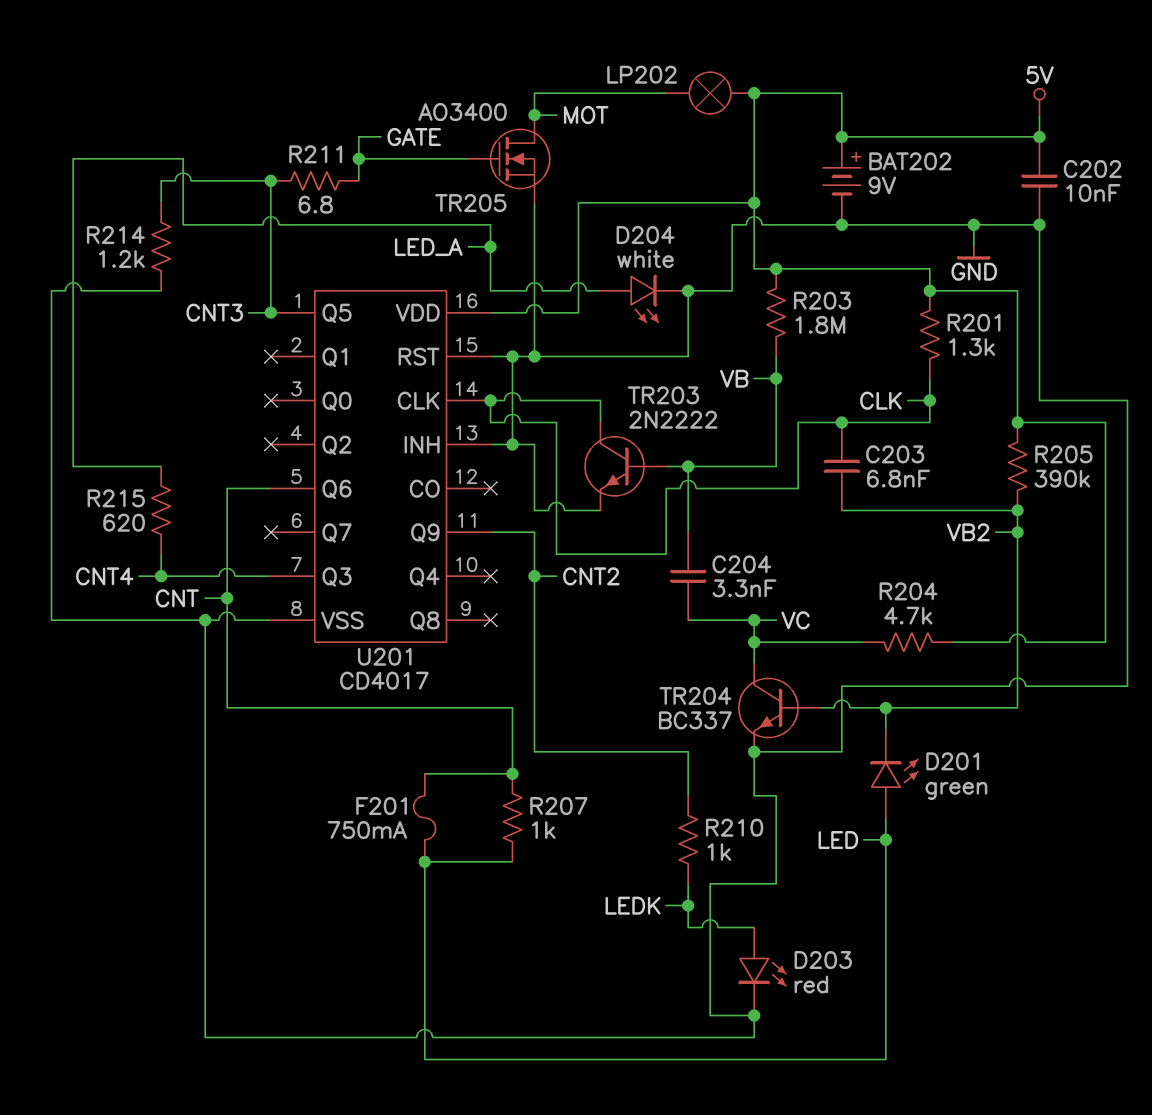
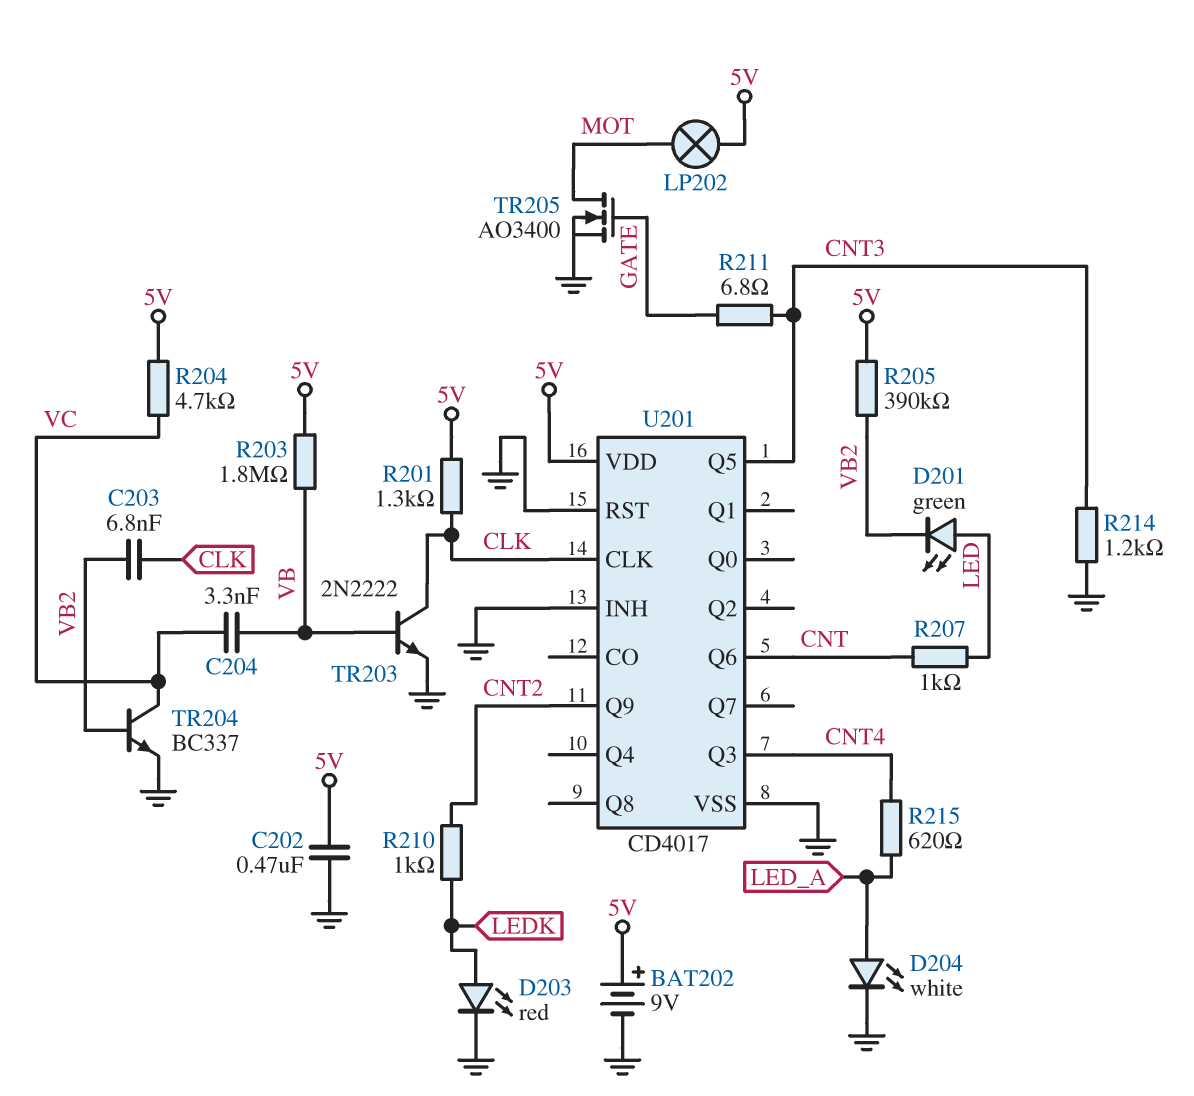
C202: 10nF (5V, GND) -> 470nF (5V, GND)
F201: 750mA (CNT, LED) -> none

